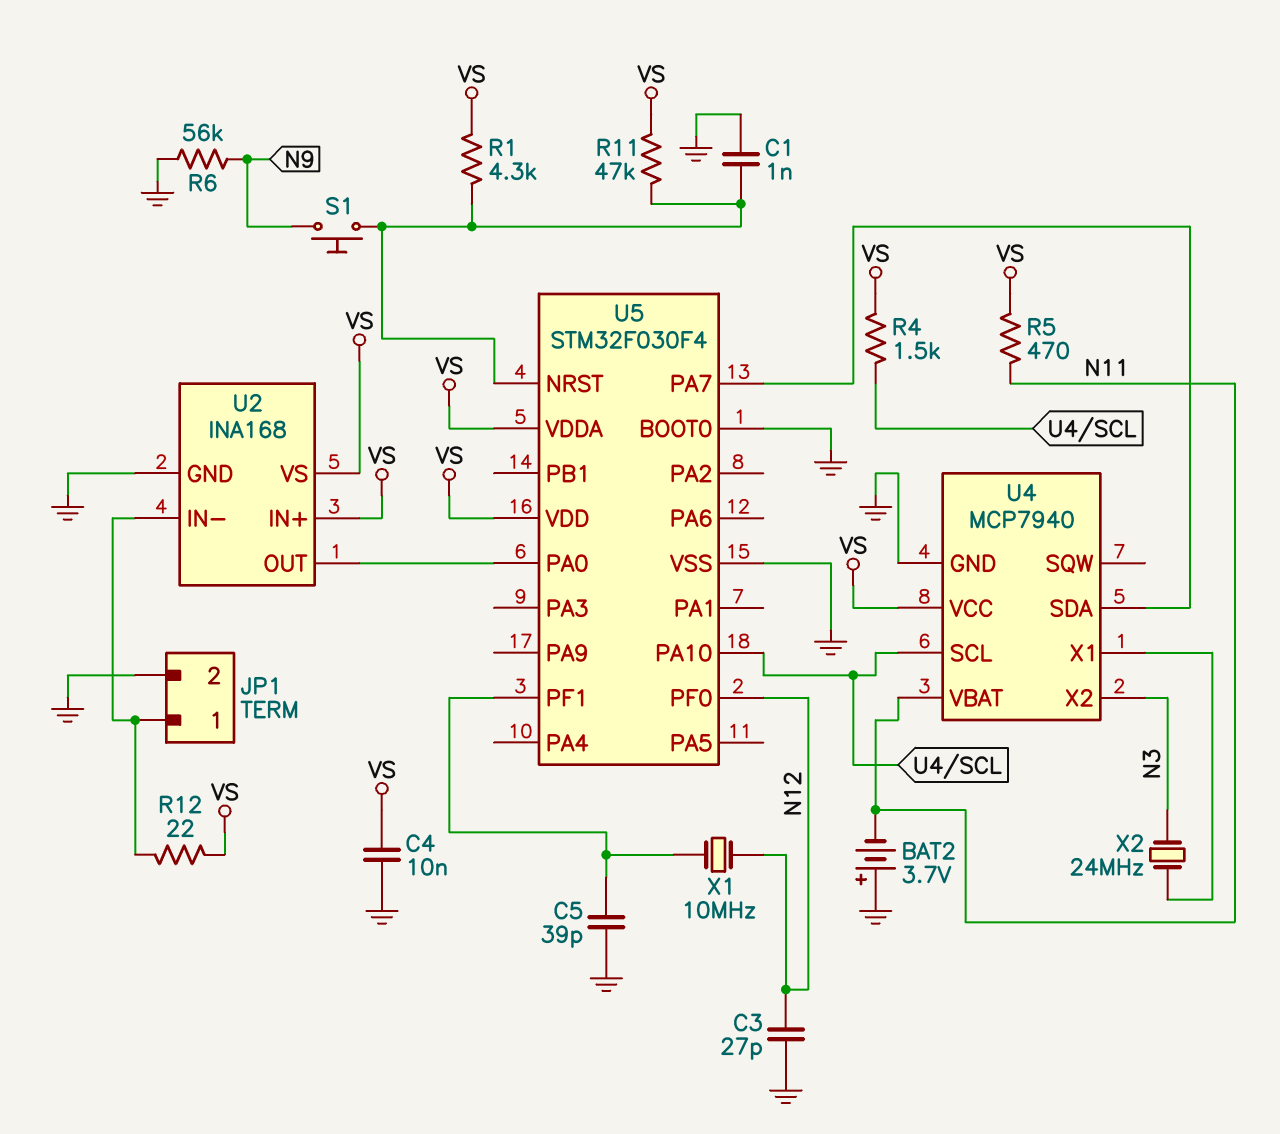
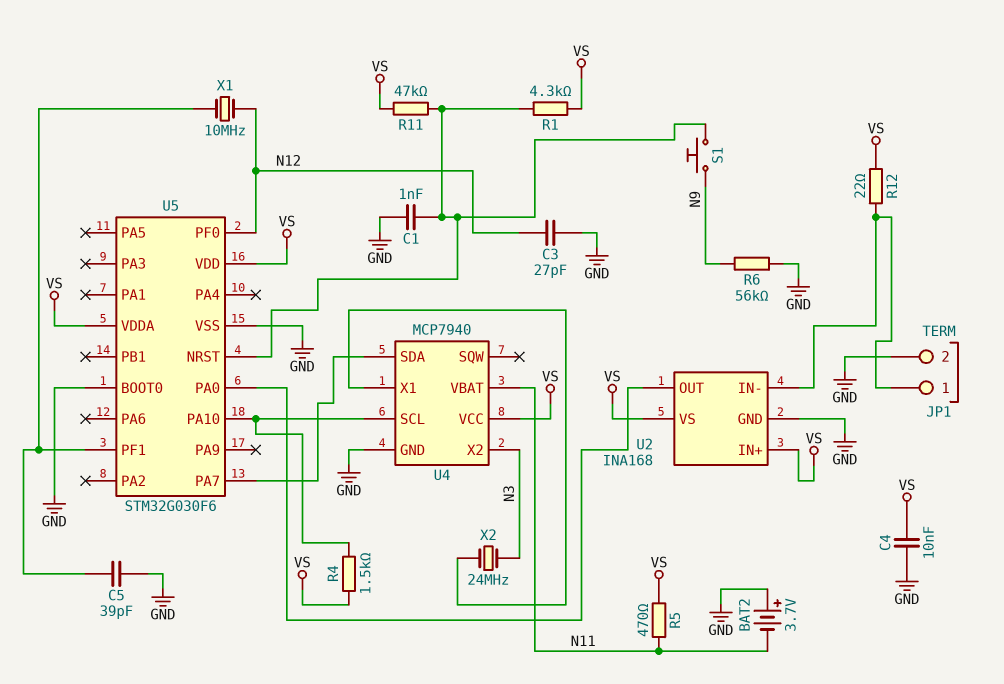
U5: STM32F030F4 -> STM32G030F6

